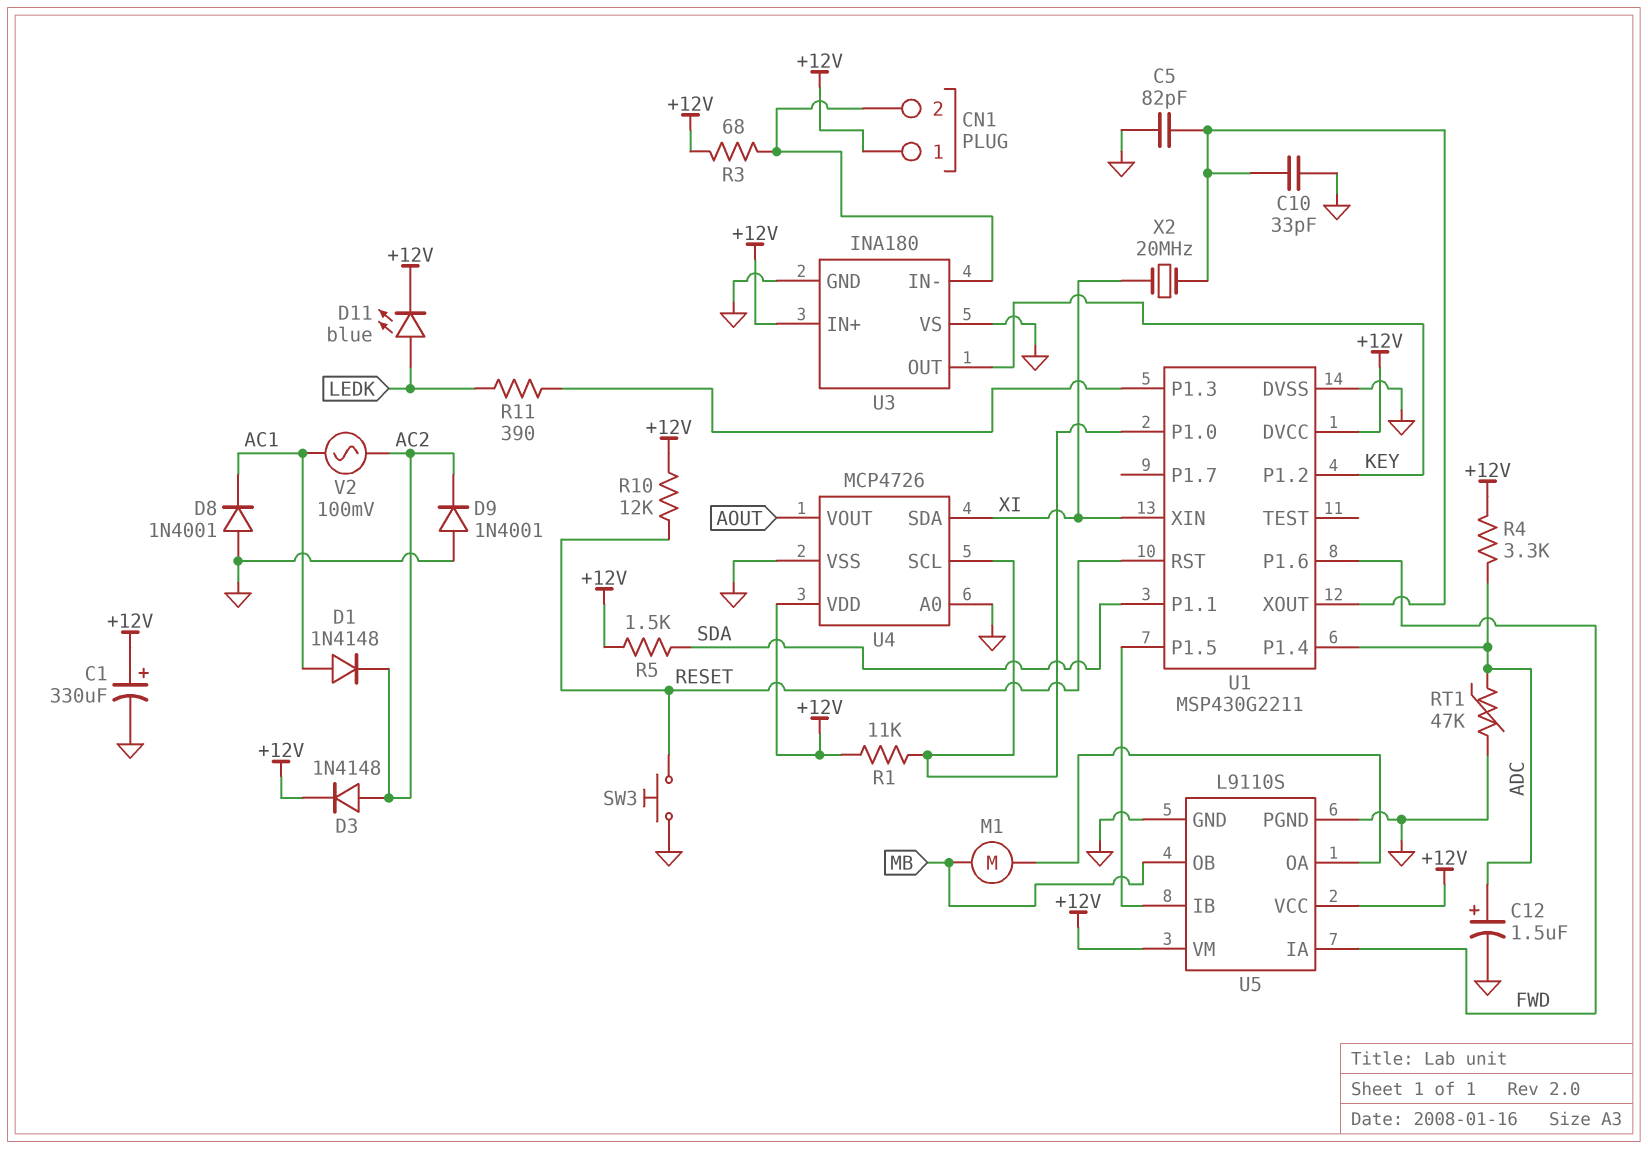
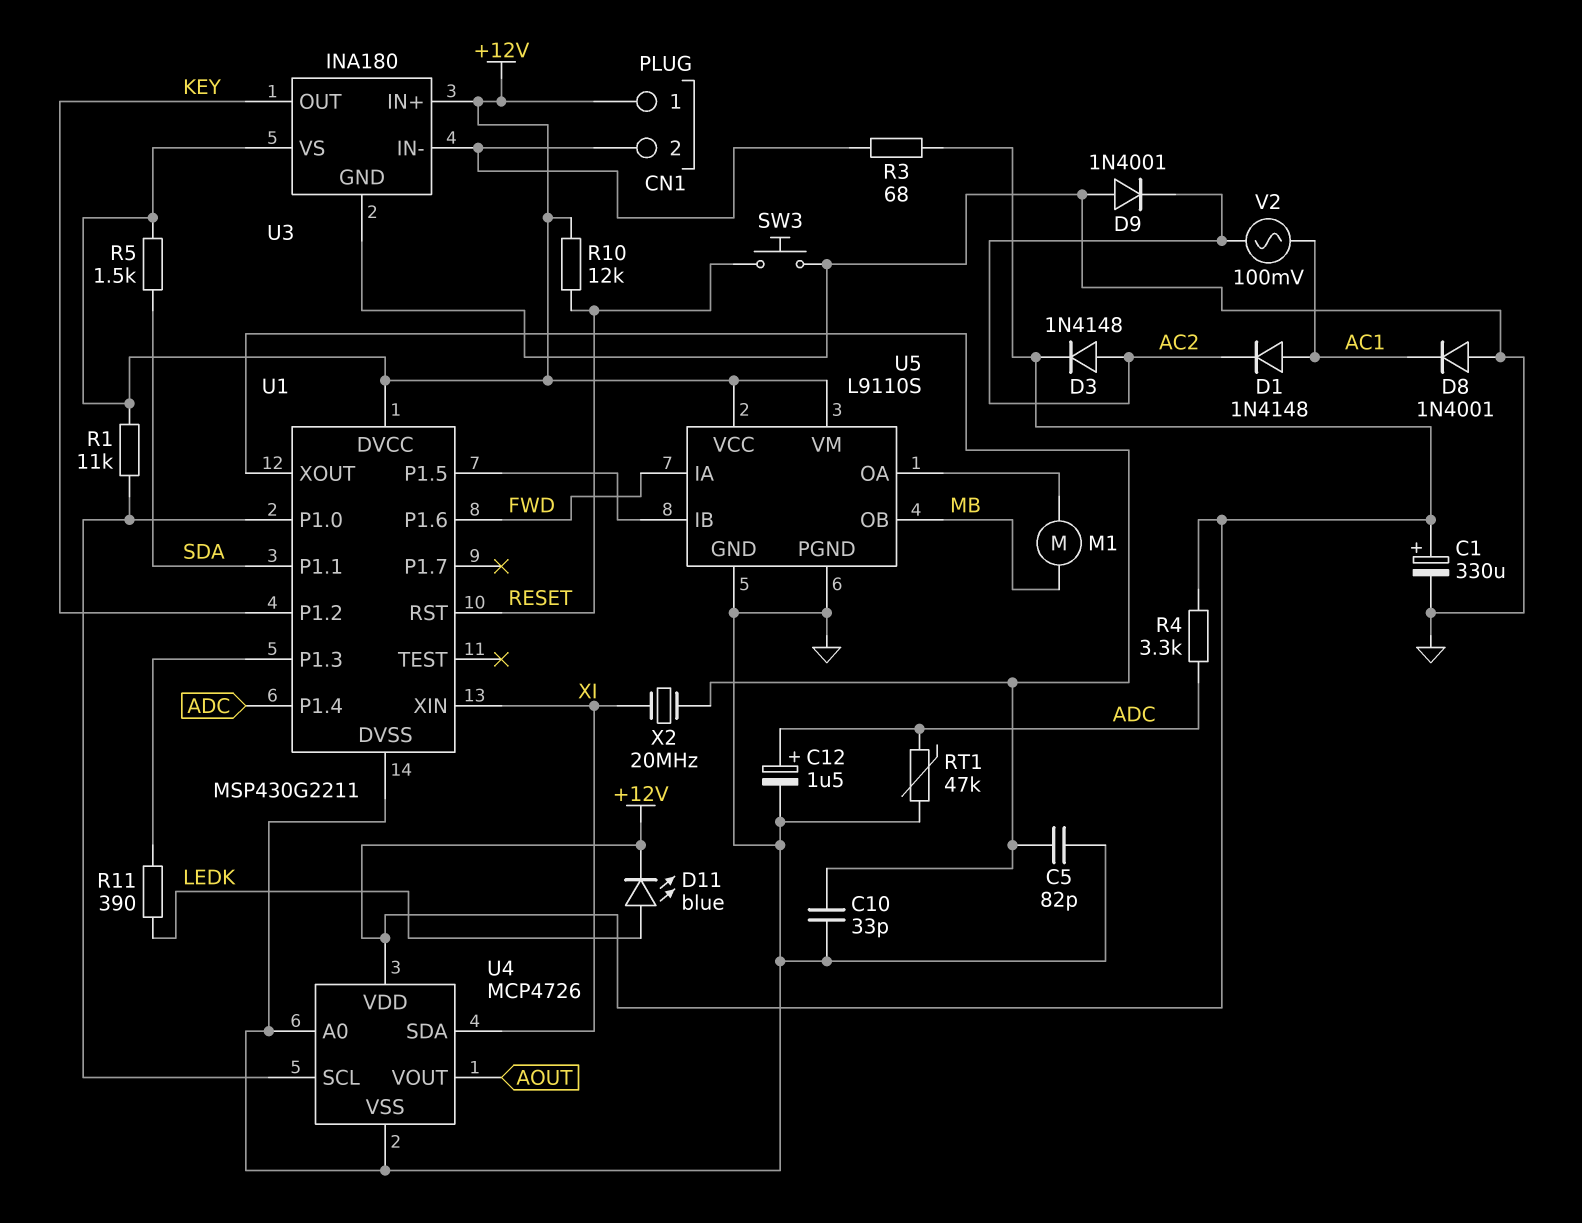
U3 pin VS: GND -> +12V

